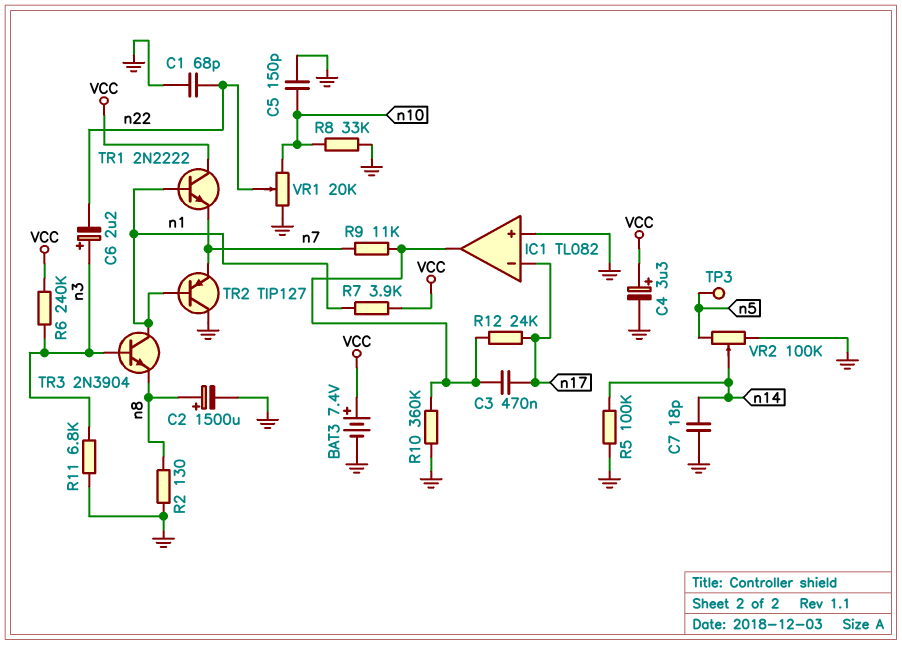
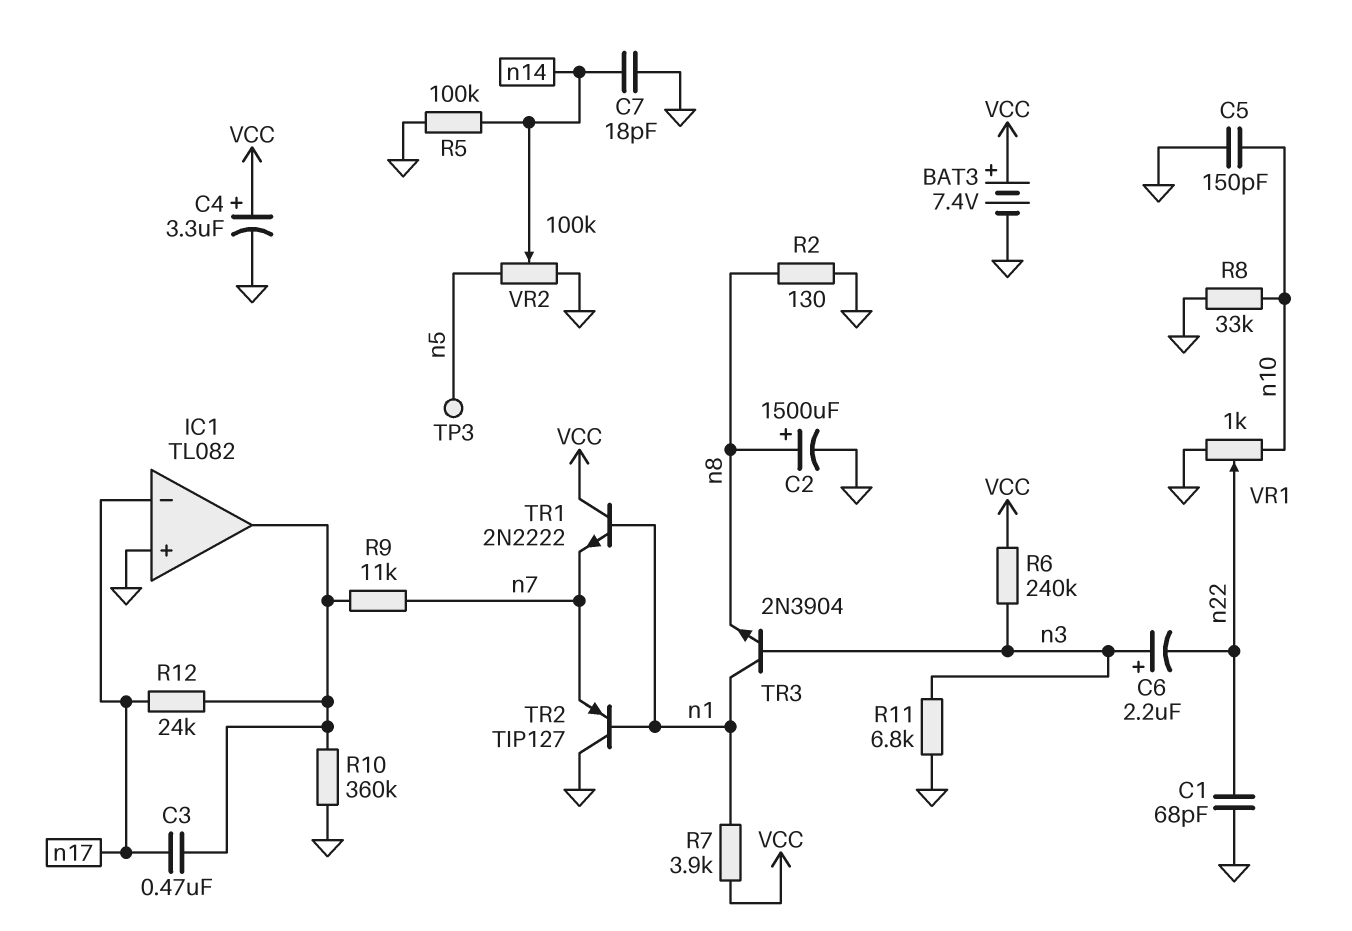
VR1: 20k (GND, n10, wiper n22) -> 1k (GND, n10, wiper n22)

